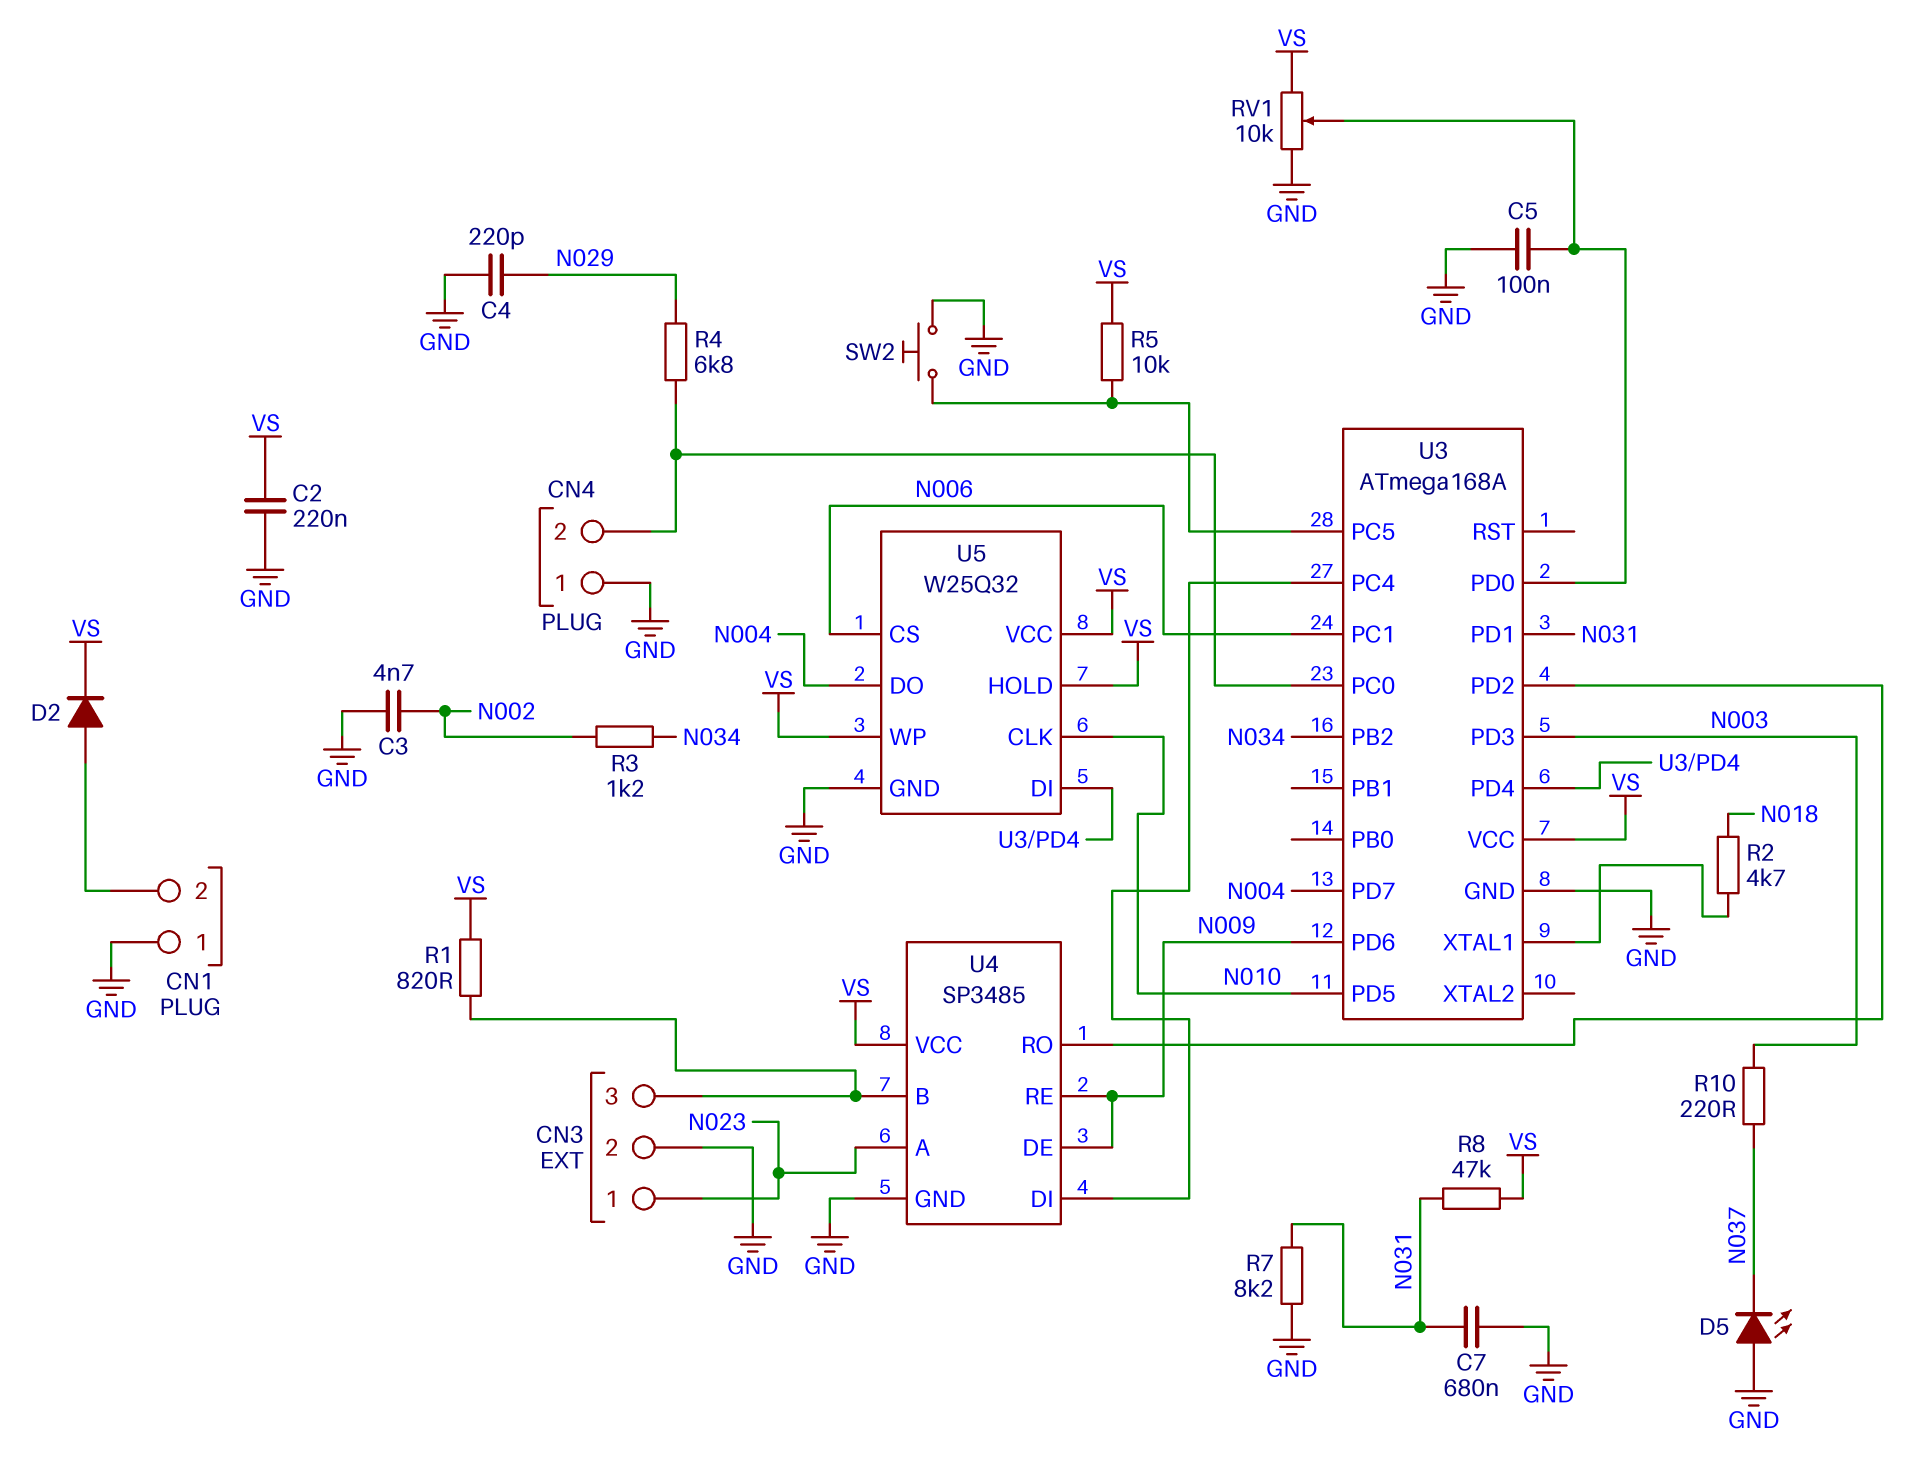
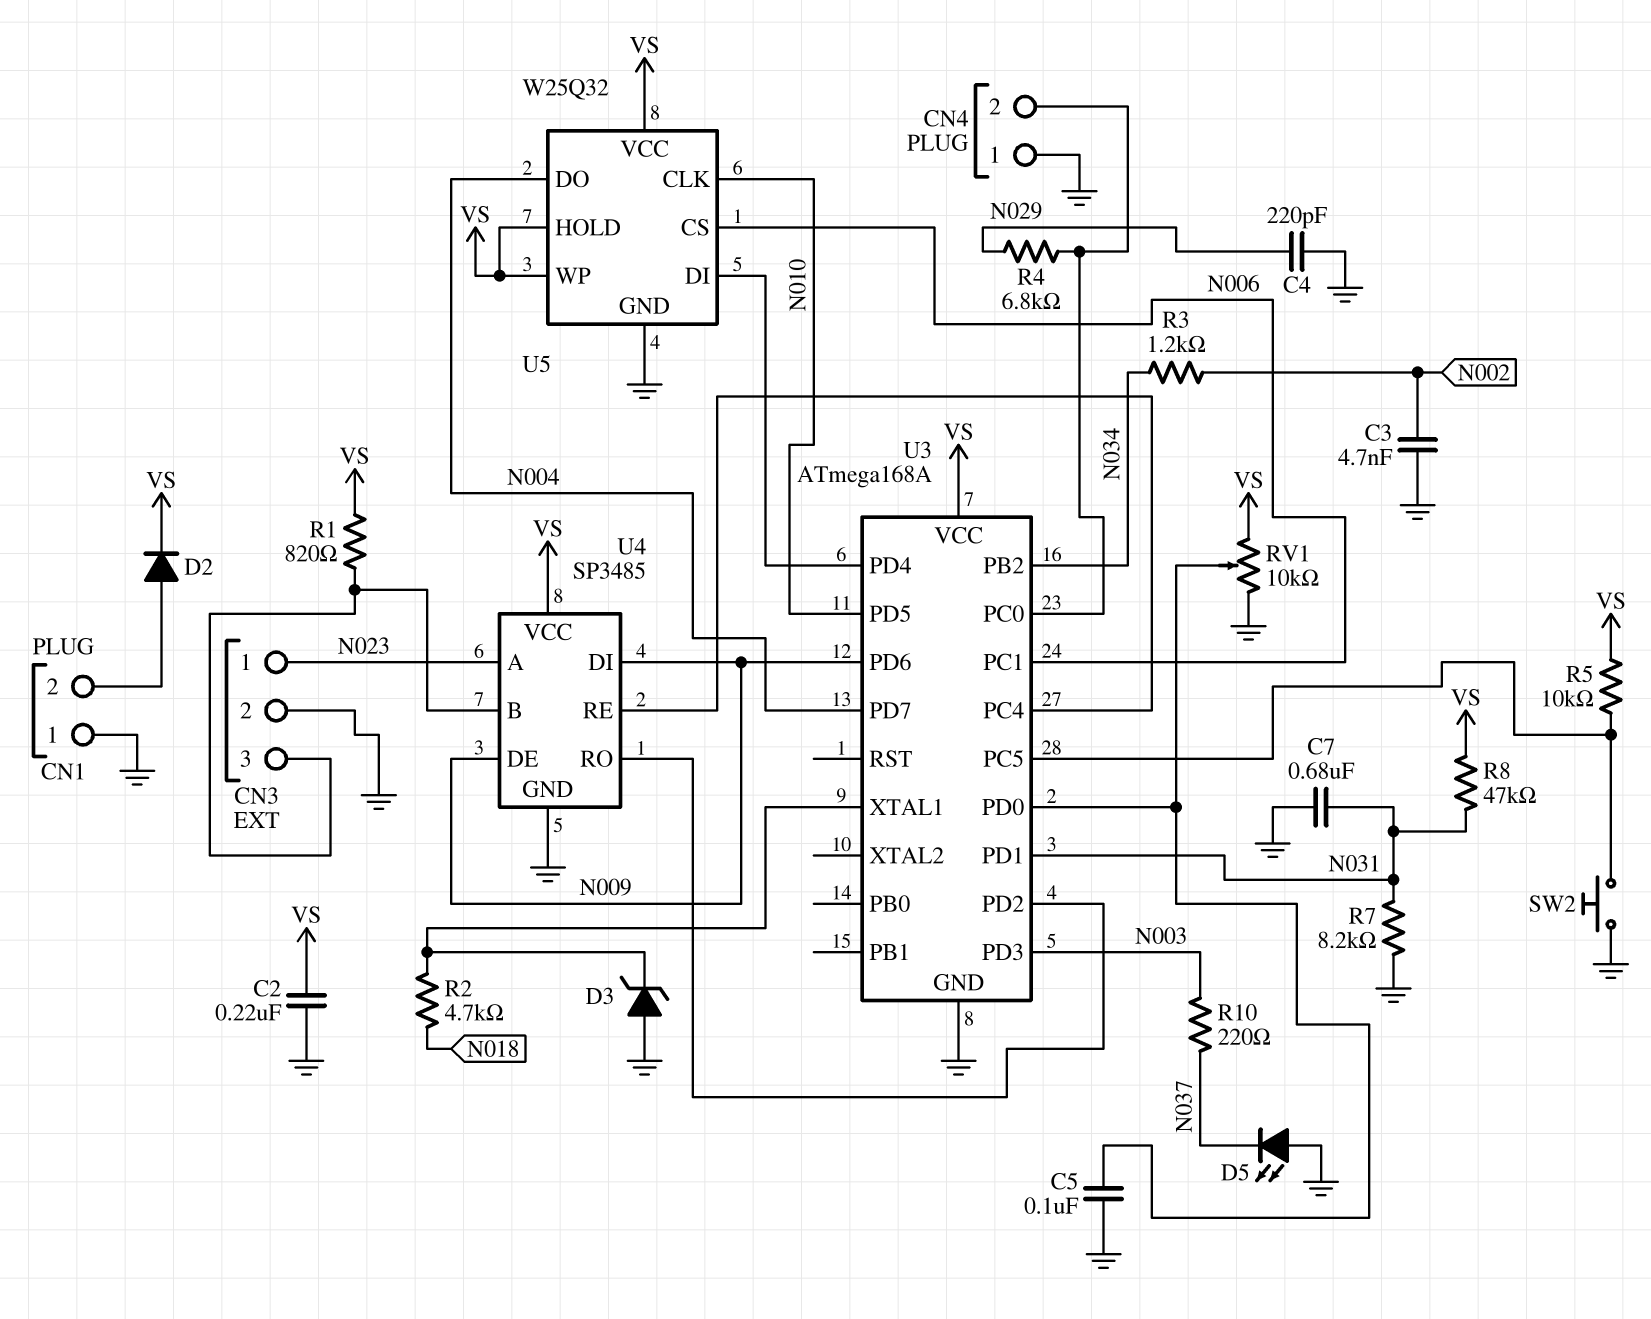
D3: none -> zener (A GND, K U3/XTAL1)
U4 pin DI: U3/PC4 -> N009
U4 pin RE: N009 -> U3/PC4

